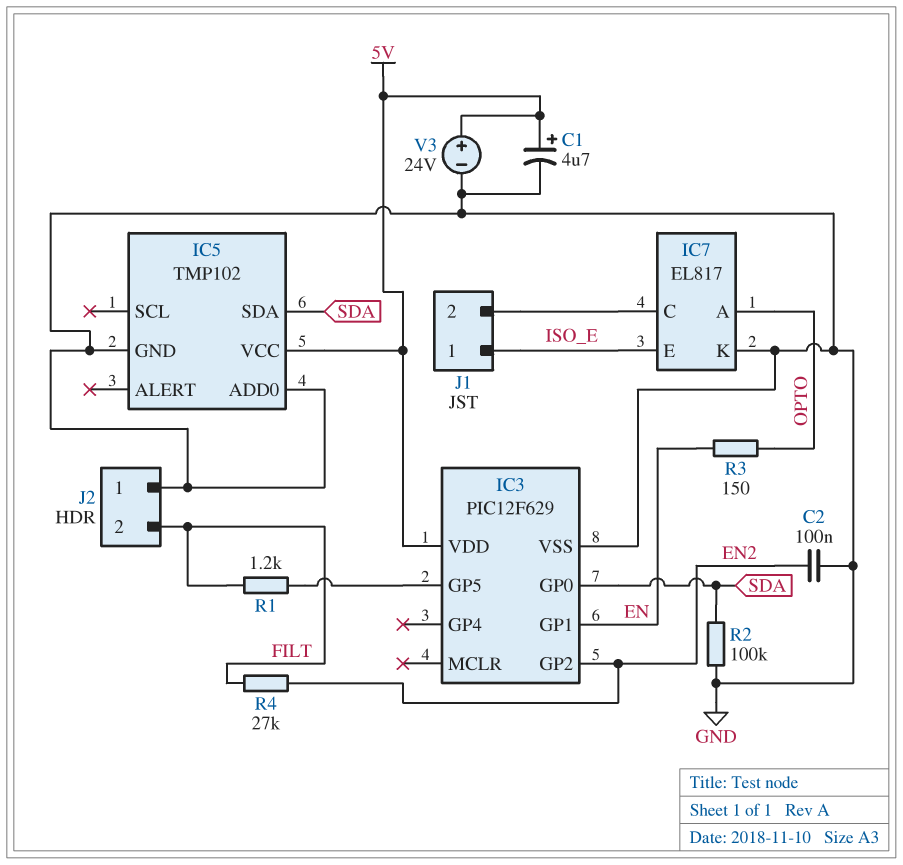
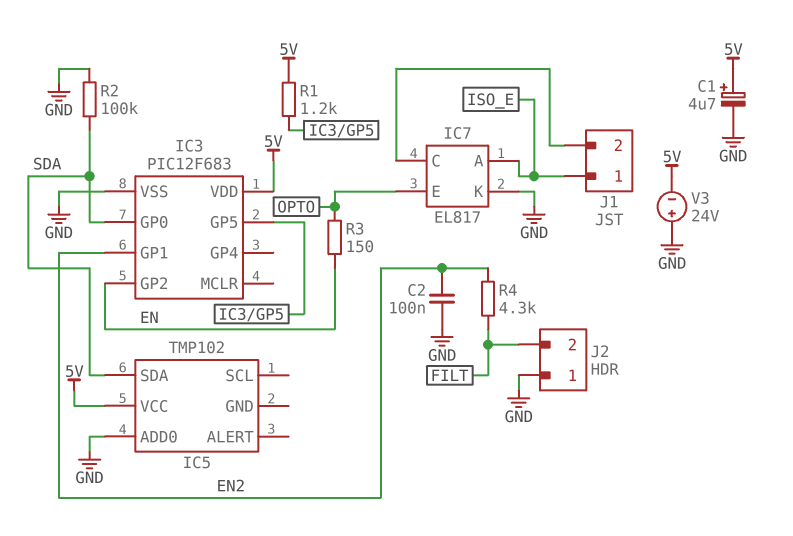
IC3: PIC12F629 -> PIC12F683
IC3 pin GP1: EN -> EN2
IC3 pin GP2: EN2 -> EN
IC5 pin GND: GND -> none
IC7 pin A: OPTO -> ISO_E
IC7 pin E: ISO_E -> OPTO
R1: 1.2k (FILT, IC3/GP5) -> 1.2k (5V, IC3/GP5)
R4: 27k (EN2, FILT) -> 4.3k (EN2, FILT)
V3: 24V (plus 5V, minus GND) -> 24V (plus GND, minus 5V)

